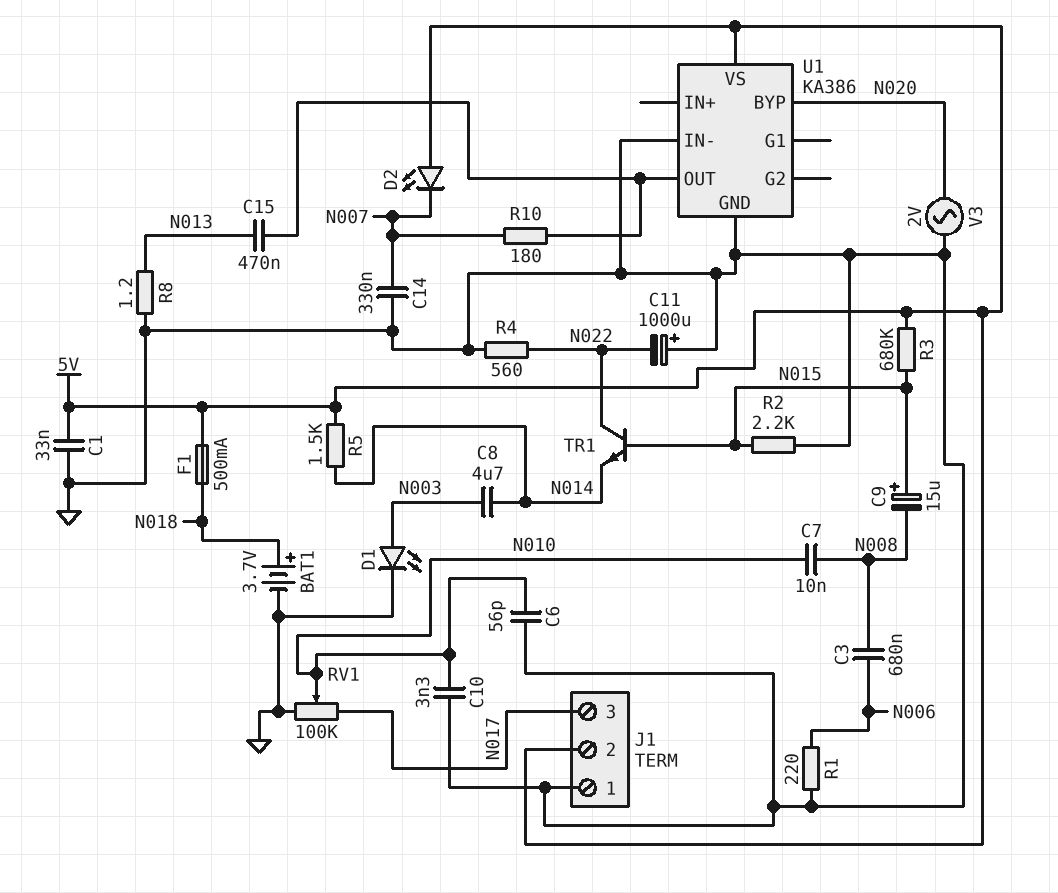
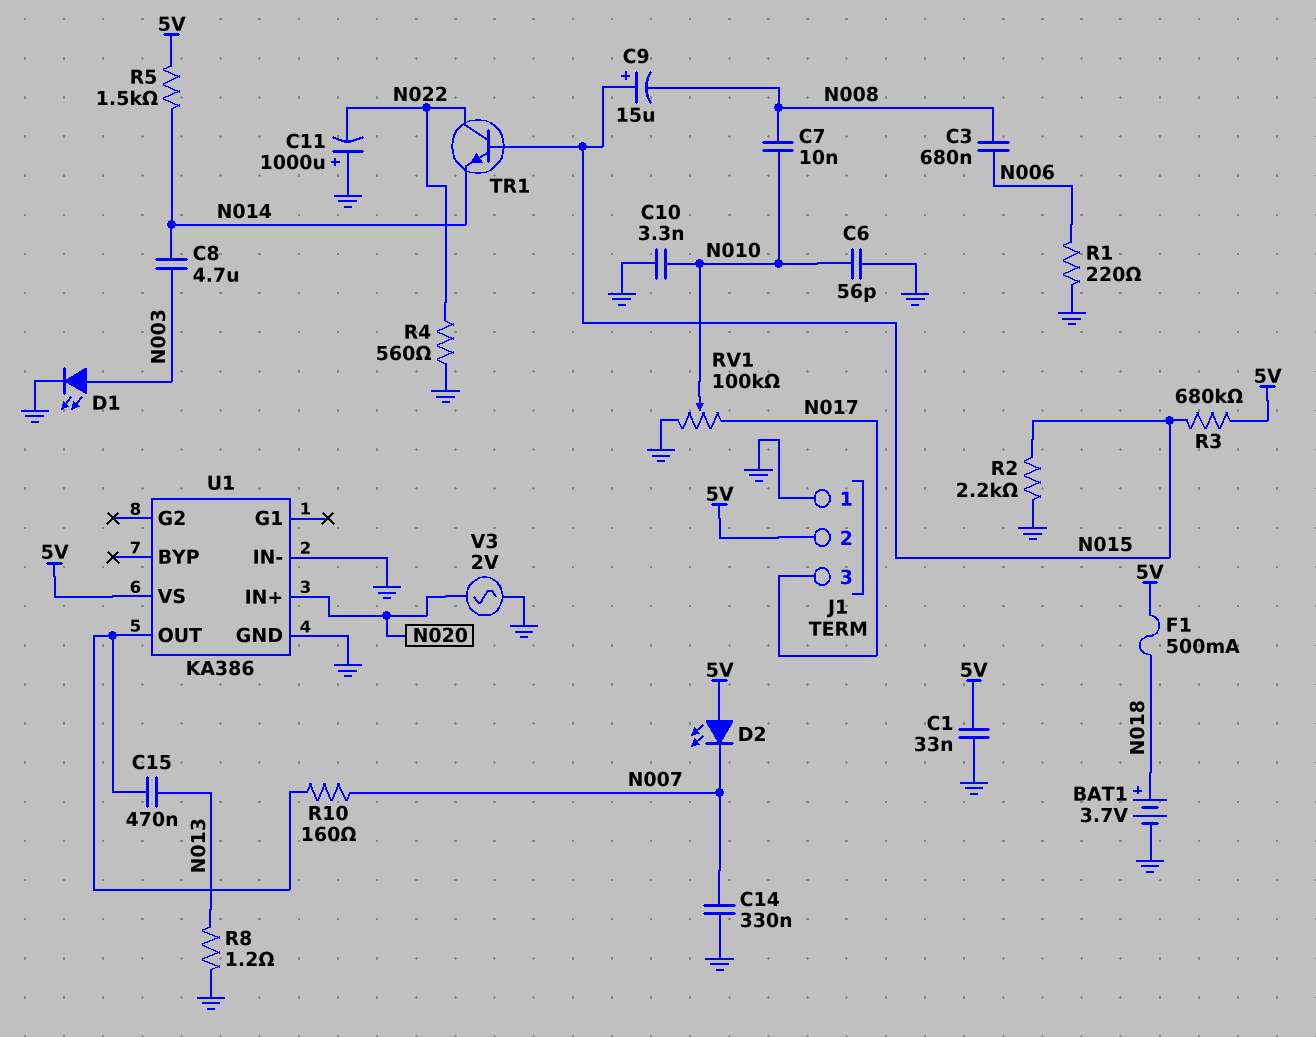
R10: 180 (N007, U1/OUT) -> 160 (N007, U1/OUT)
U1 pin BYP: N020 -> none
U1 pin IN+: none -> N020

